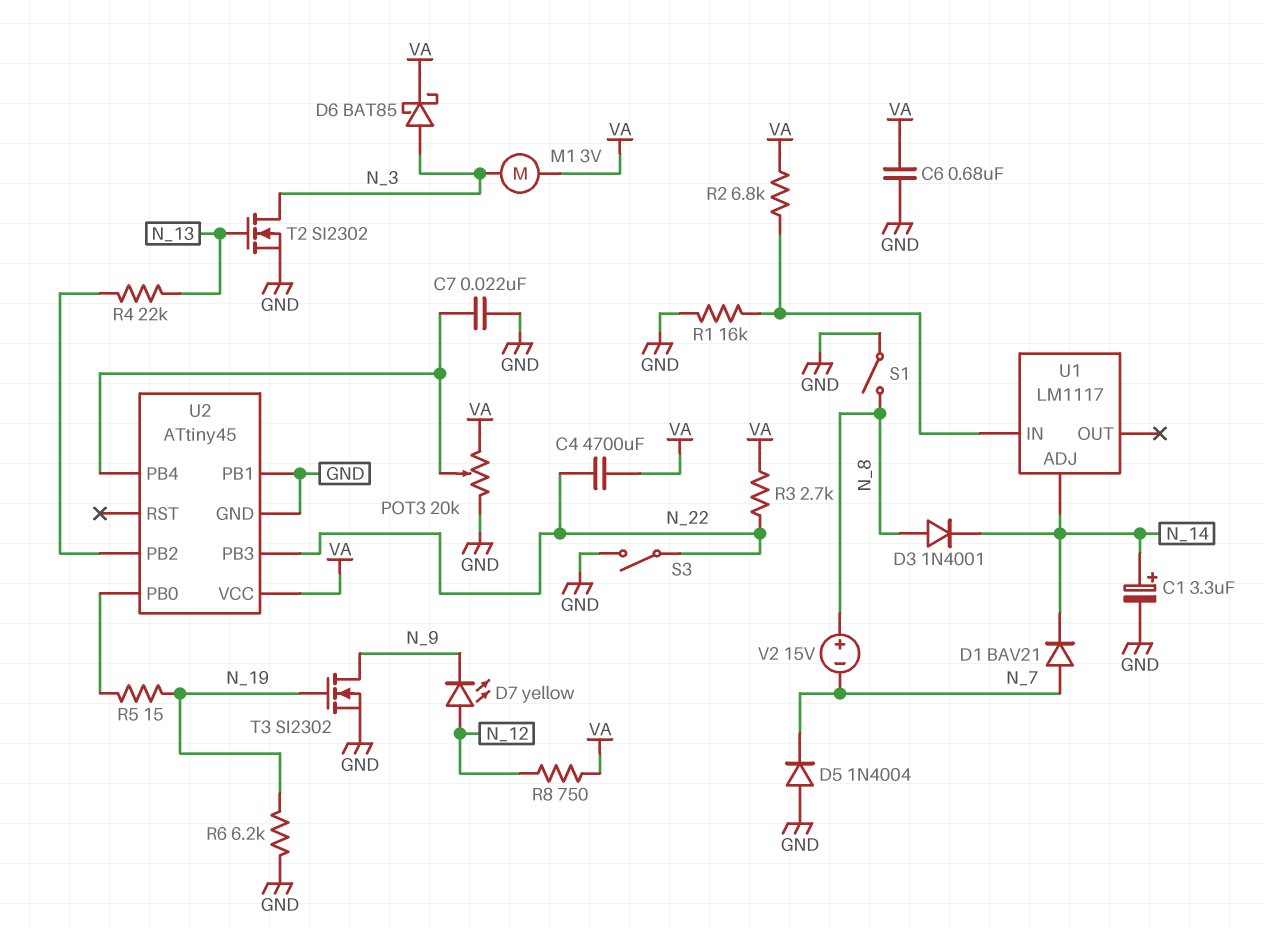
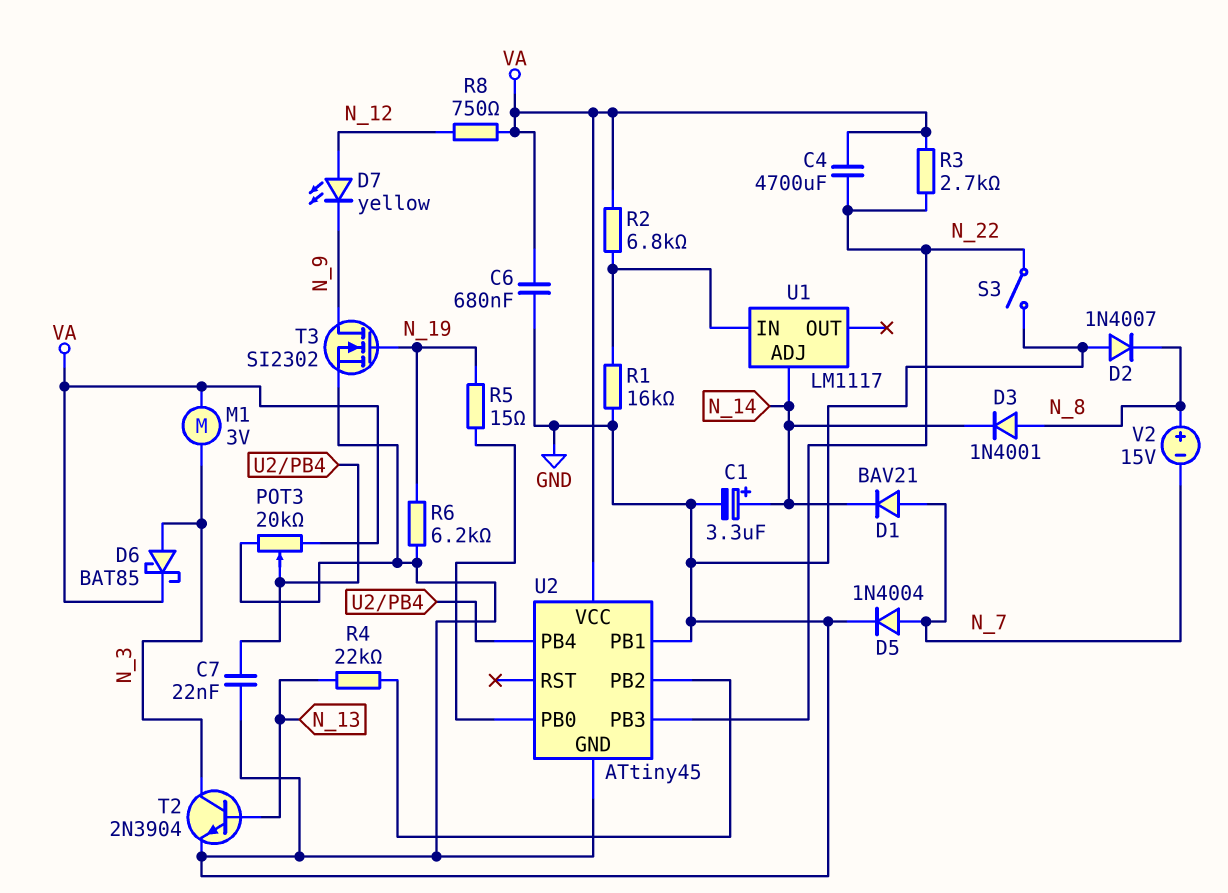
D2: none -> diode 1N4007 (A GND, K N_8)
D5: diode 1N4004 (A GND, K N_7) -> diode 1N4004 (A N_7, K GND)
S1: switch (GND, N_8) -> none
T2: NMOS SI2302 (G N_13, D N_3, S GND) -> NPN 2N3904 (B N_13, C N_3, E GND)

